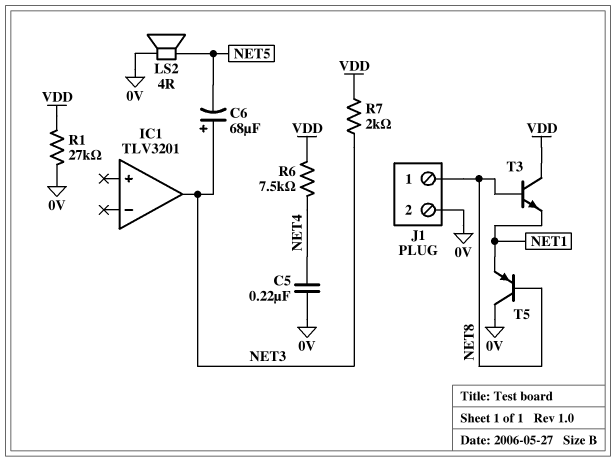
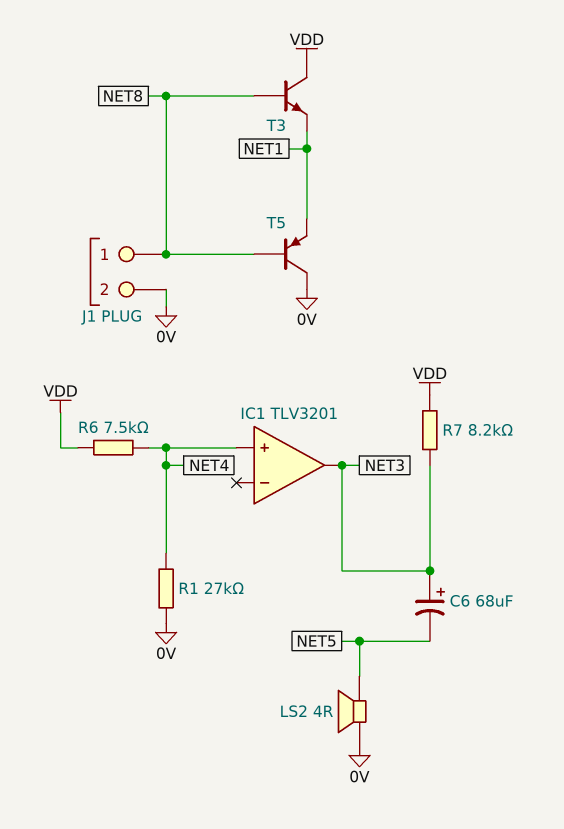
C5: 220nF (0V, NET4) -> none
IC1 pin in+: none -> NET4
R1: 27k (0V, VDD) -> 27k (0V, NET4)
R7: 2k (NET3, VDD) -> 8.2k (NET3, VDD)

